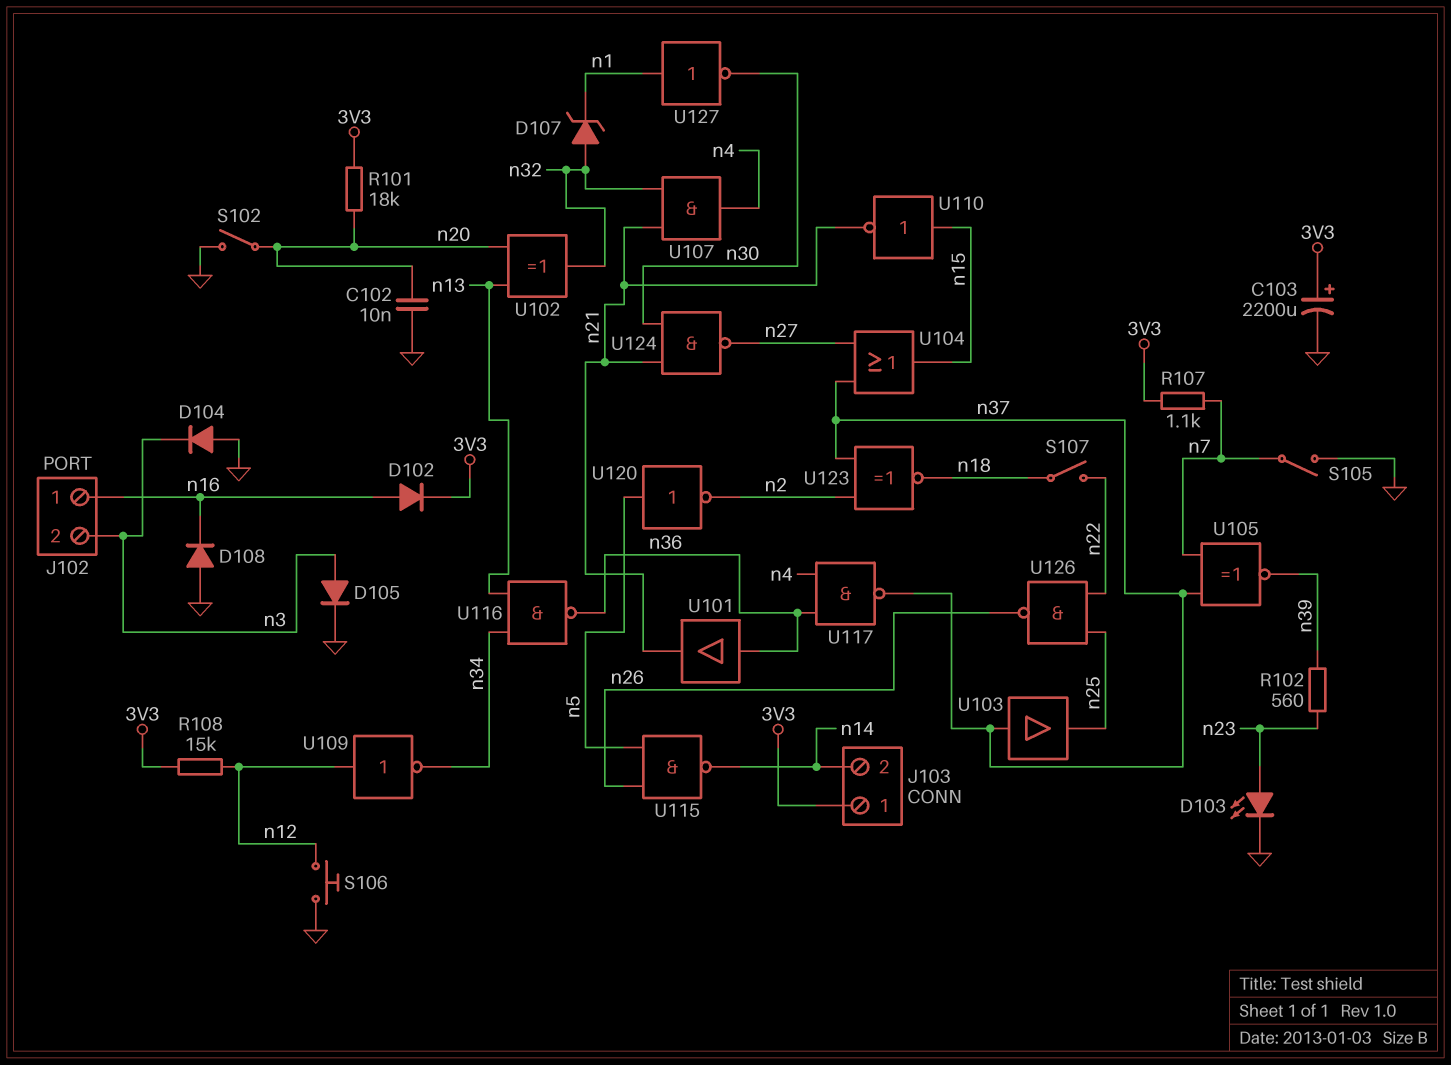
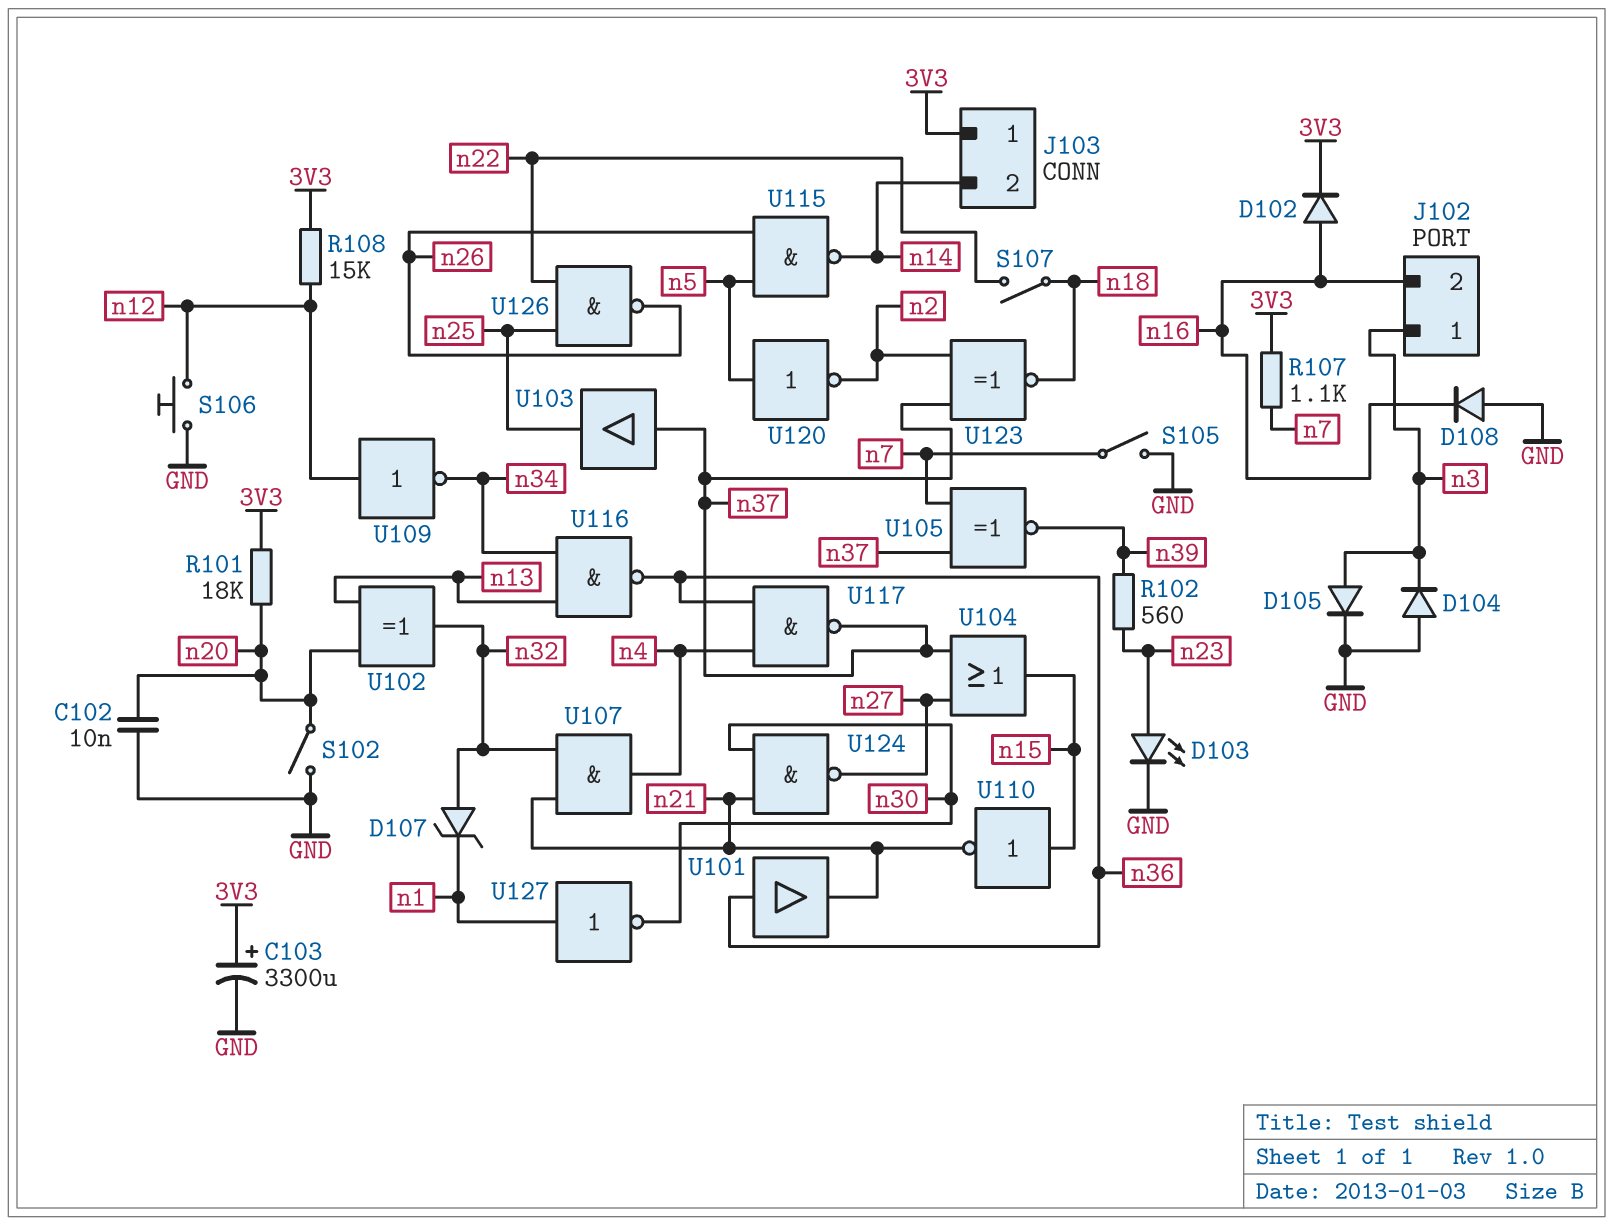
C103: 2200uF (plus 3V3, minus GND) -> 3300uF (plus 3V3, minus GND)
J102 pin 1: n16 -> n3
J102 pin 2: n3 -> n16

